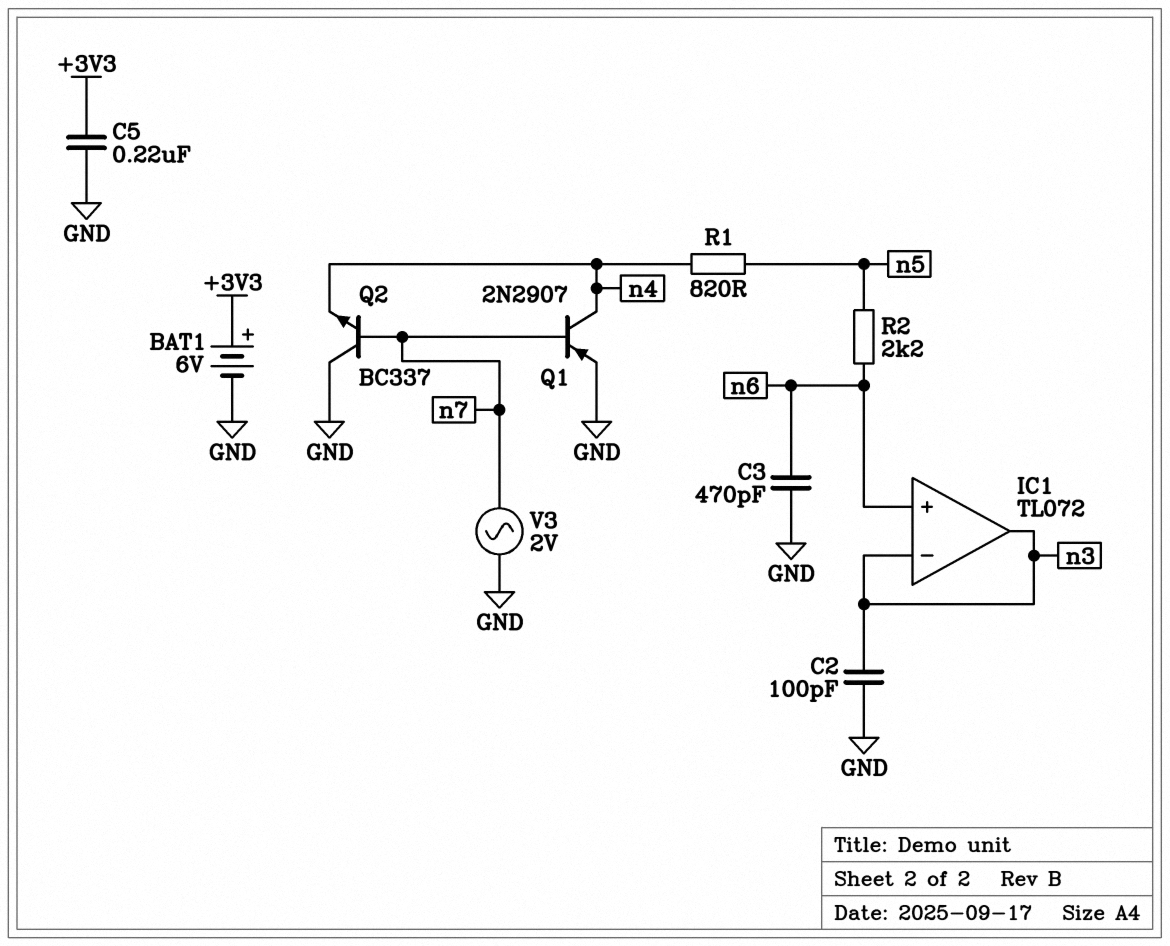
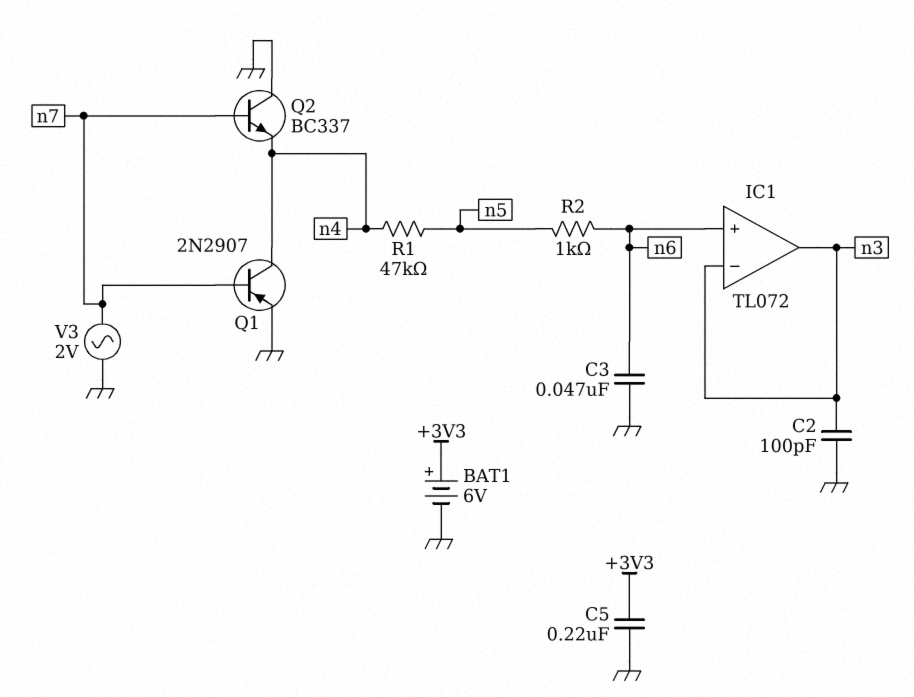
C3: 470pF (GND, n6) -> 47nF (GND, n6)
R1: 820 (n4, n5) -> 47k (n4, n5)
R2: 2.2k (n5, n6) -> 1k (n5, n6)

